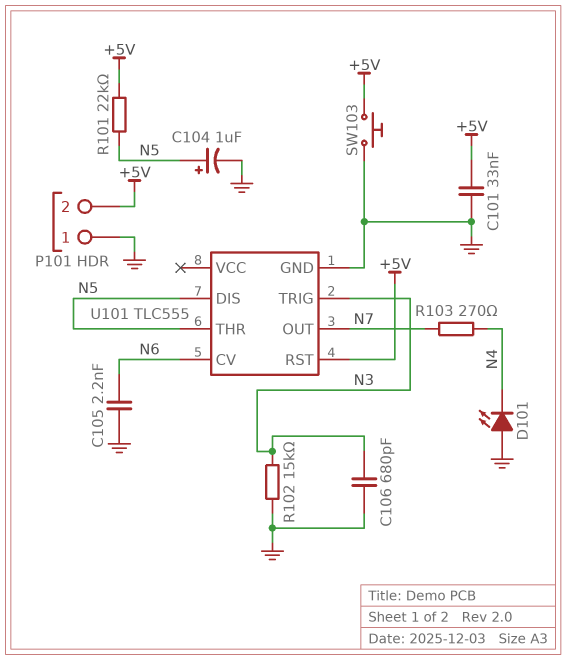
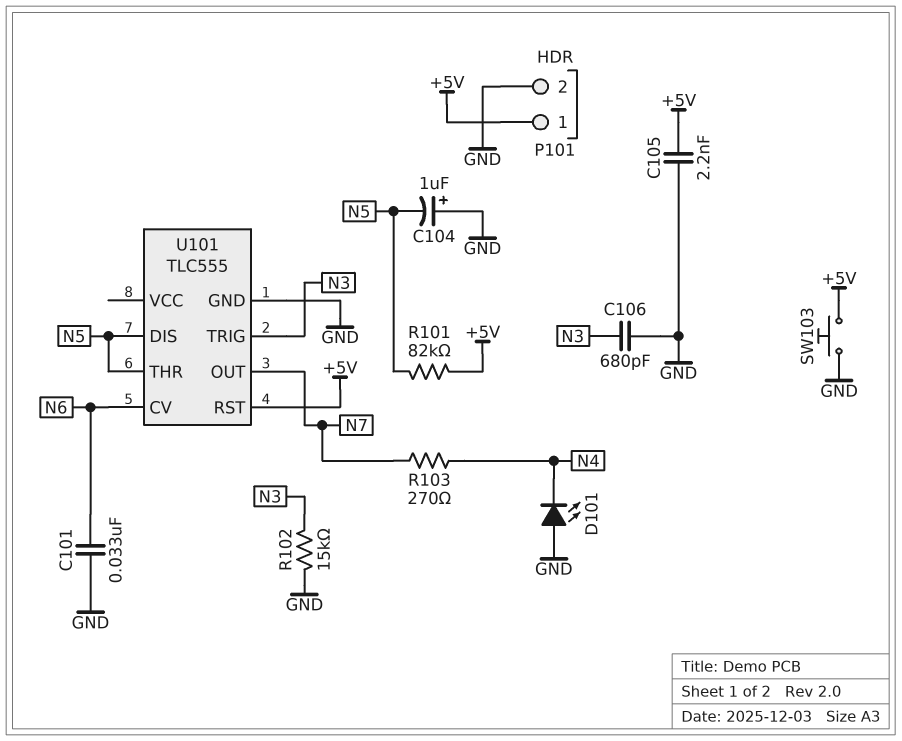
C101: 33nF (+5V, GND) -> 33nF (GND, N6)
C104: 1uF (plus N5, minus GND) -> 1uF (plus GND, minus N5)
C105: 2.2nF (GND, N6) -> 2.2nF (+5V, GND)
P101 pin 1: GND -> +5V
P101 pin 2: +5V -> GND
R101: 22k (+5V, N5) -> 82k (+5V, N5)

